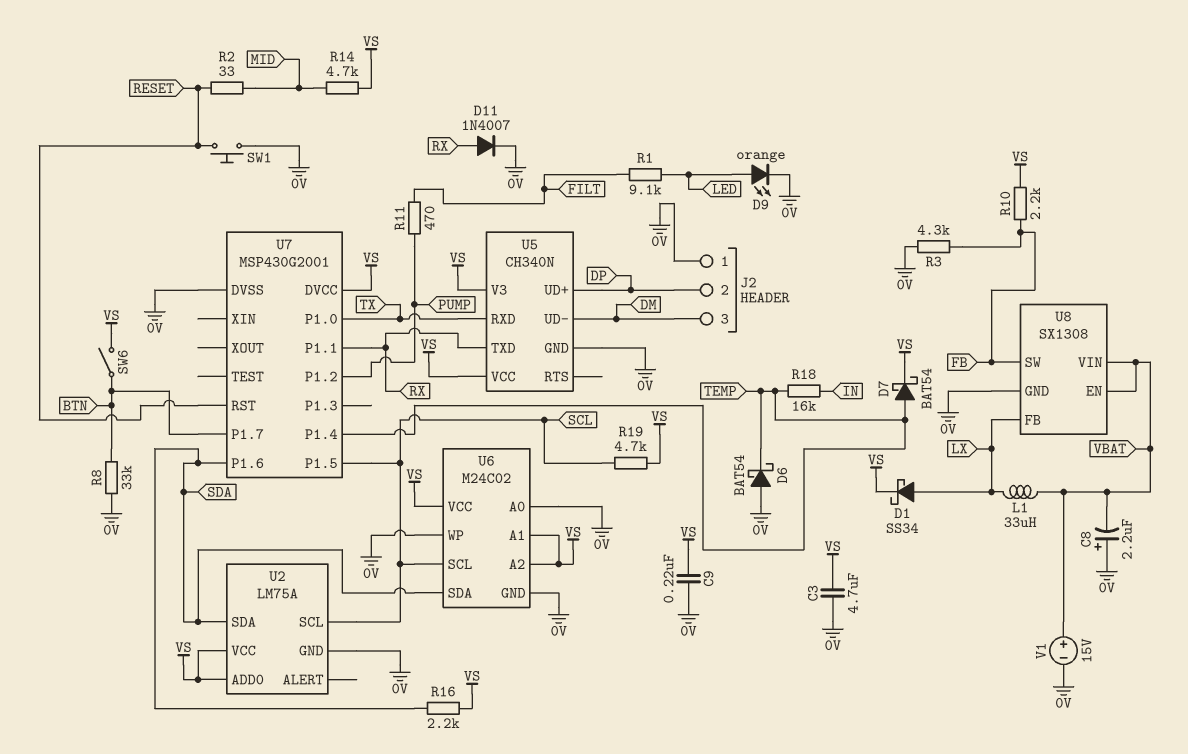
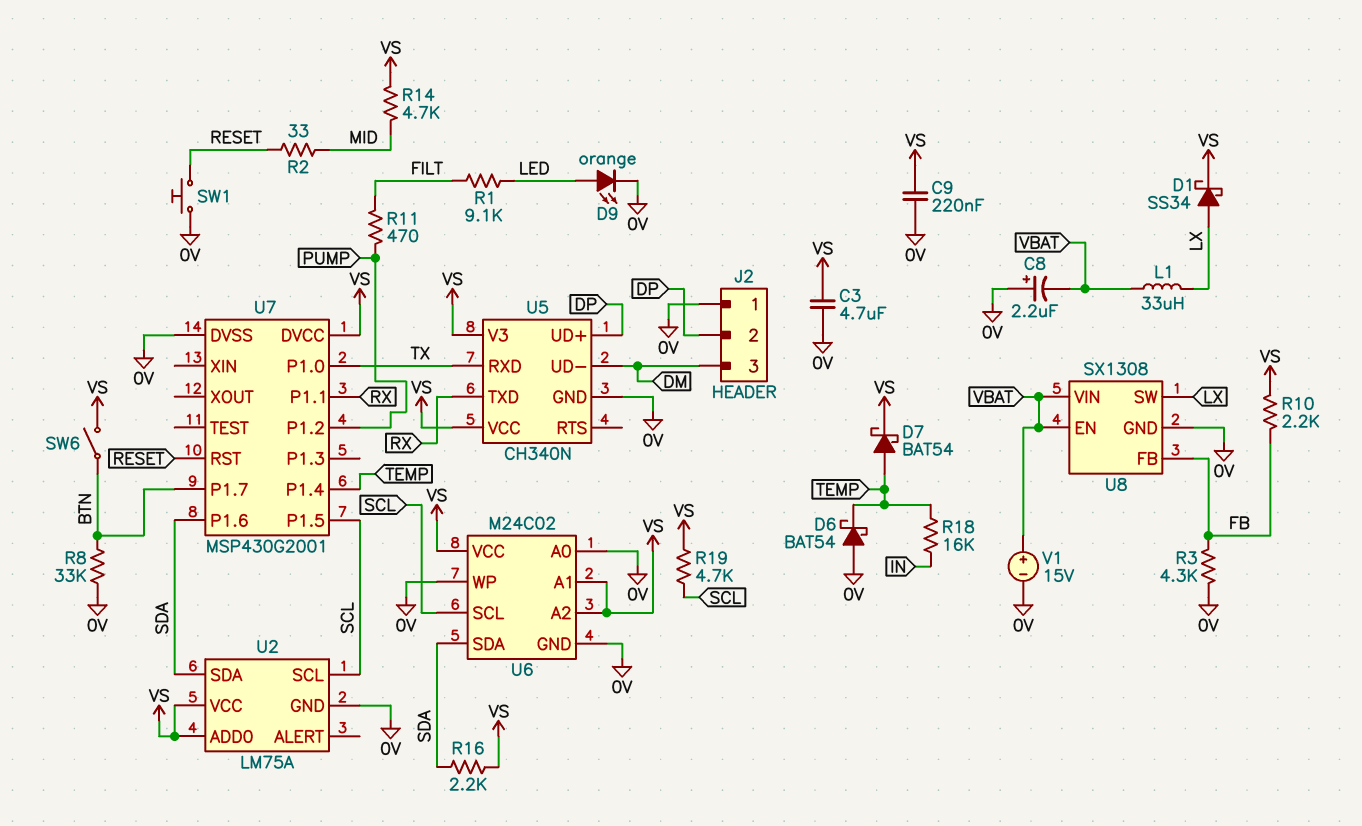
D11: diode 1N4007 (A RX, K 0V) -> none
U8 pin FB: LX -> FB
U8 pin SW: FB -> LX

